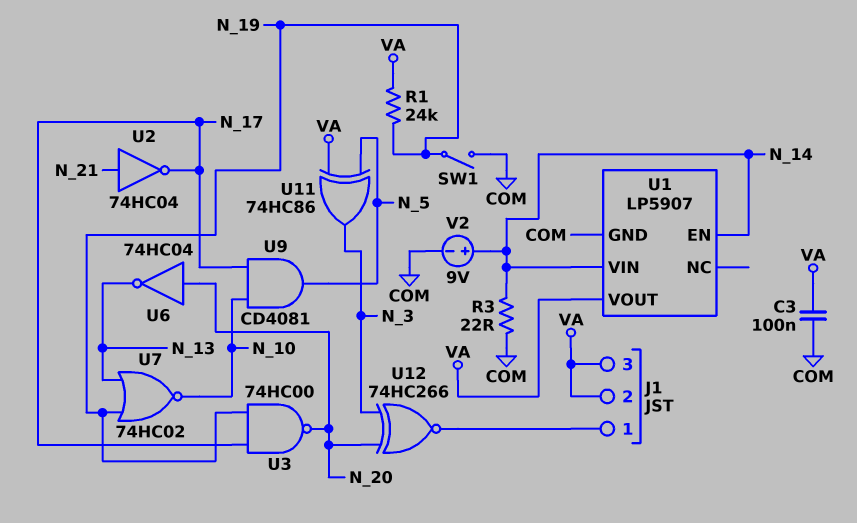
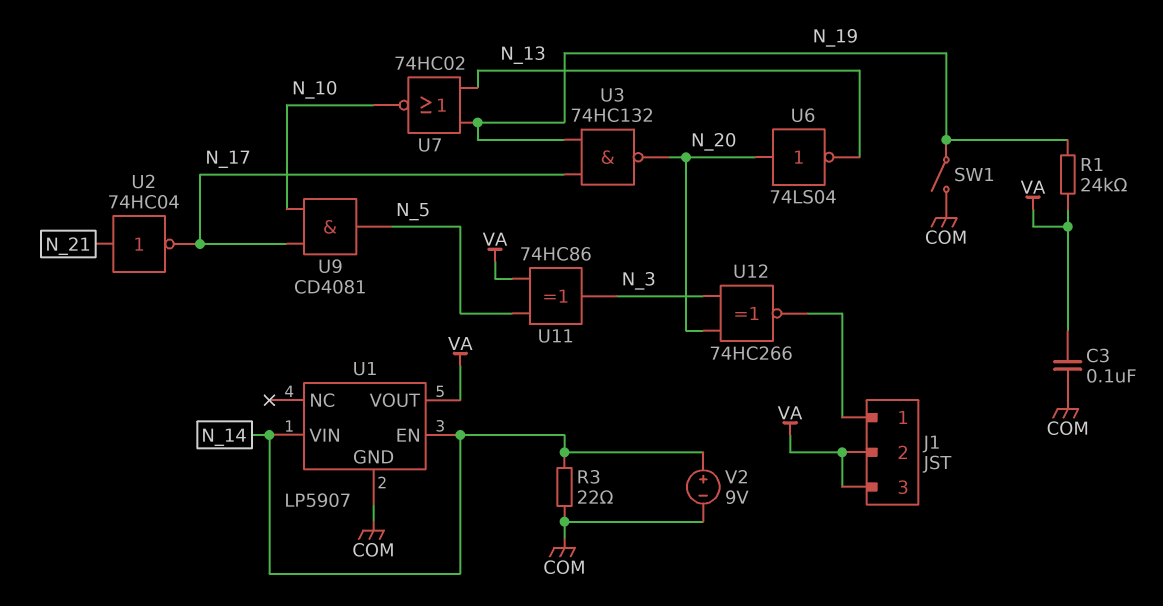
U3: NAND 74HC00 (in N_17, in N_19, out N_20) -> NAND 74HC132 (in N_17, in N_19, out N_20)
U6: NOT 74HC04 (in N_20, out N_13) -> NOT 74LS04 (in N_20, out N_13)

